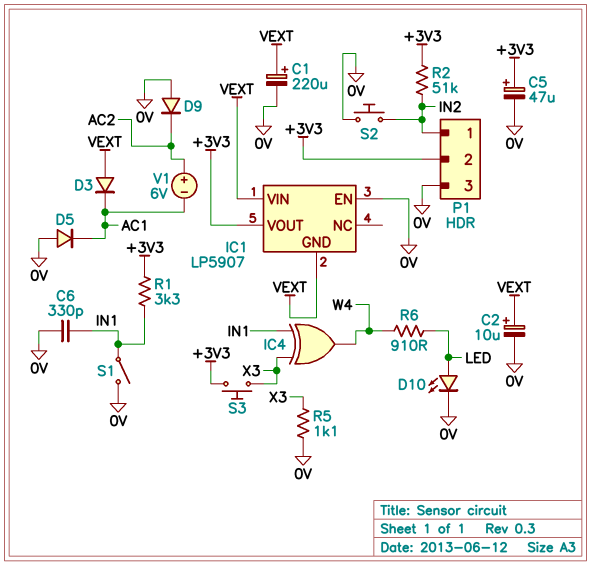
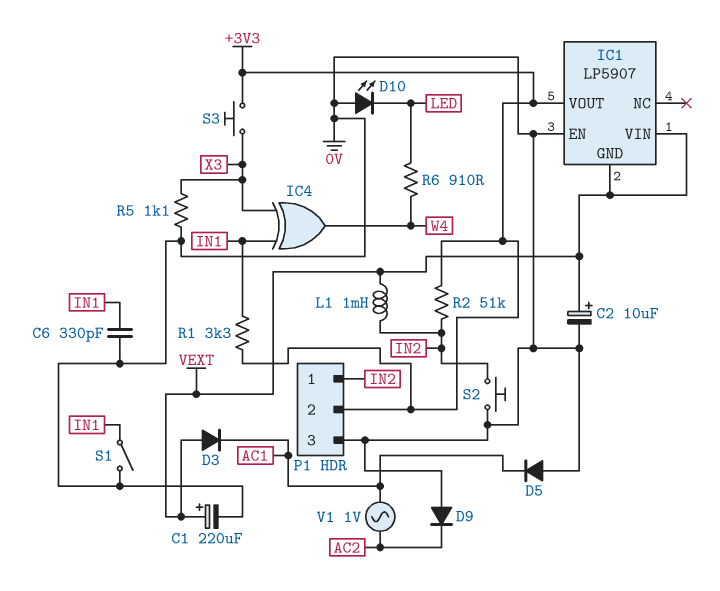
C5: 47uF (plus +3V3, minus 0V) -> none
D10: LED (A LED, K 0V) -> LED (A 0V, K LED)
L1: none -> 1mH (IN2, VEXT)
V1: 6V (plus AC2, minus AC1) -> AC 1V (AC1, AC2)

